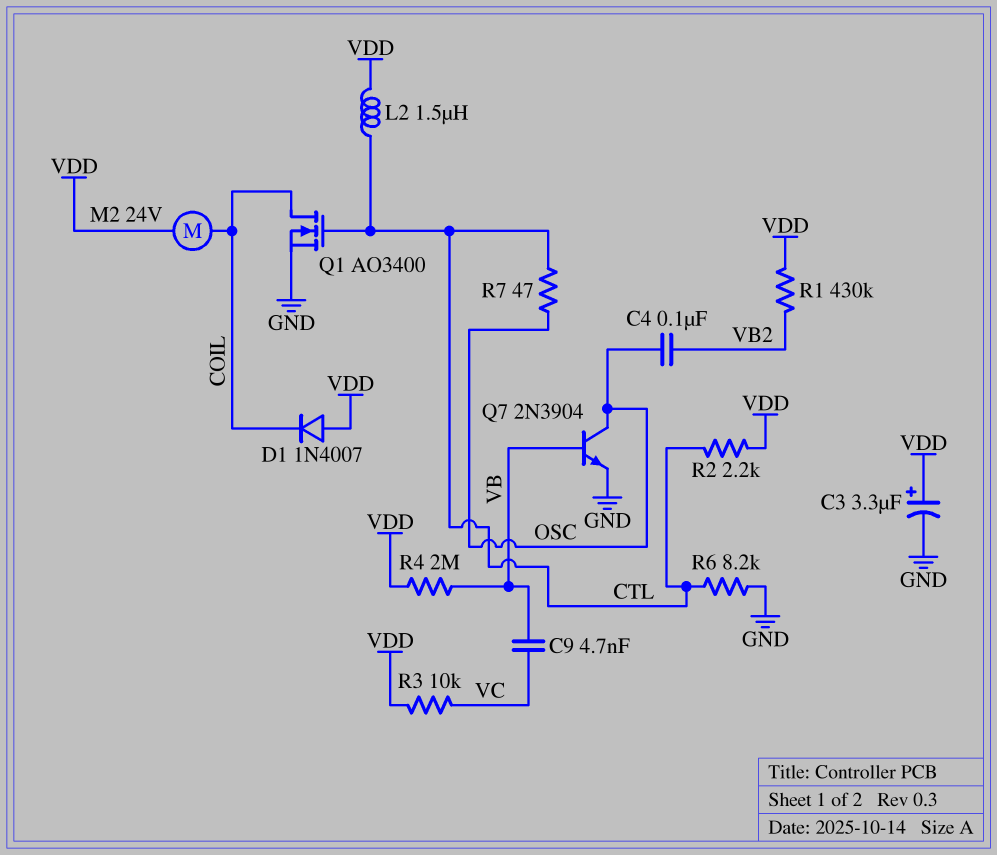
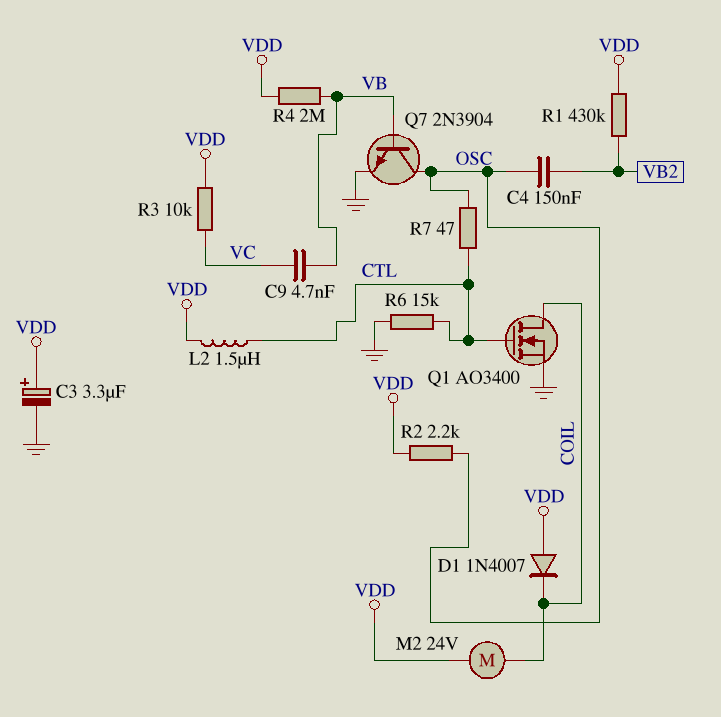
C4: 100nF (OSC, VB2) -> 150nF (OSC, VB2)
R2: 2.2k (CTL, VDD) -> 2.2k (OSC, VDD)
R6: 8.2k (CTL, GND) -> 15k (CTL, GND)

